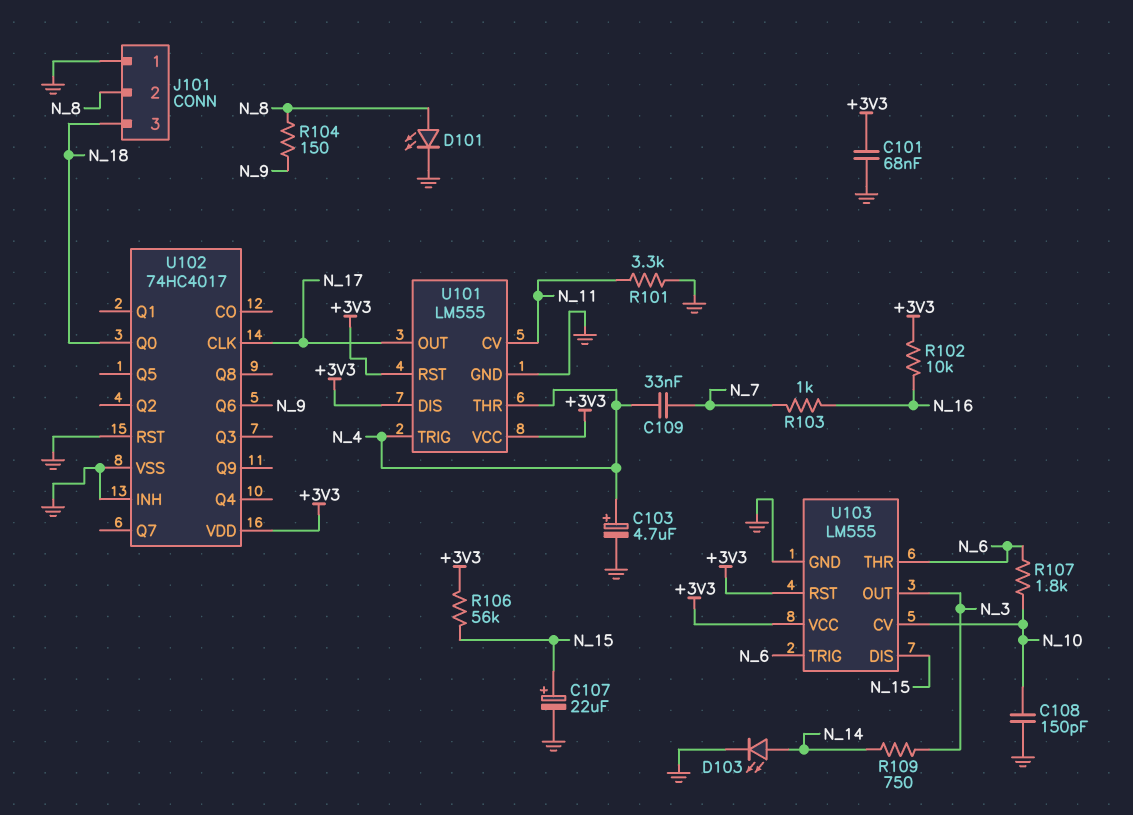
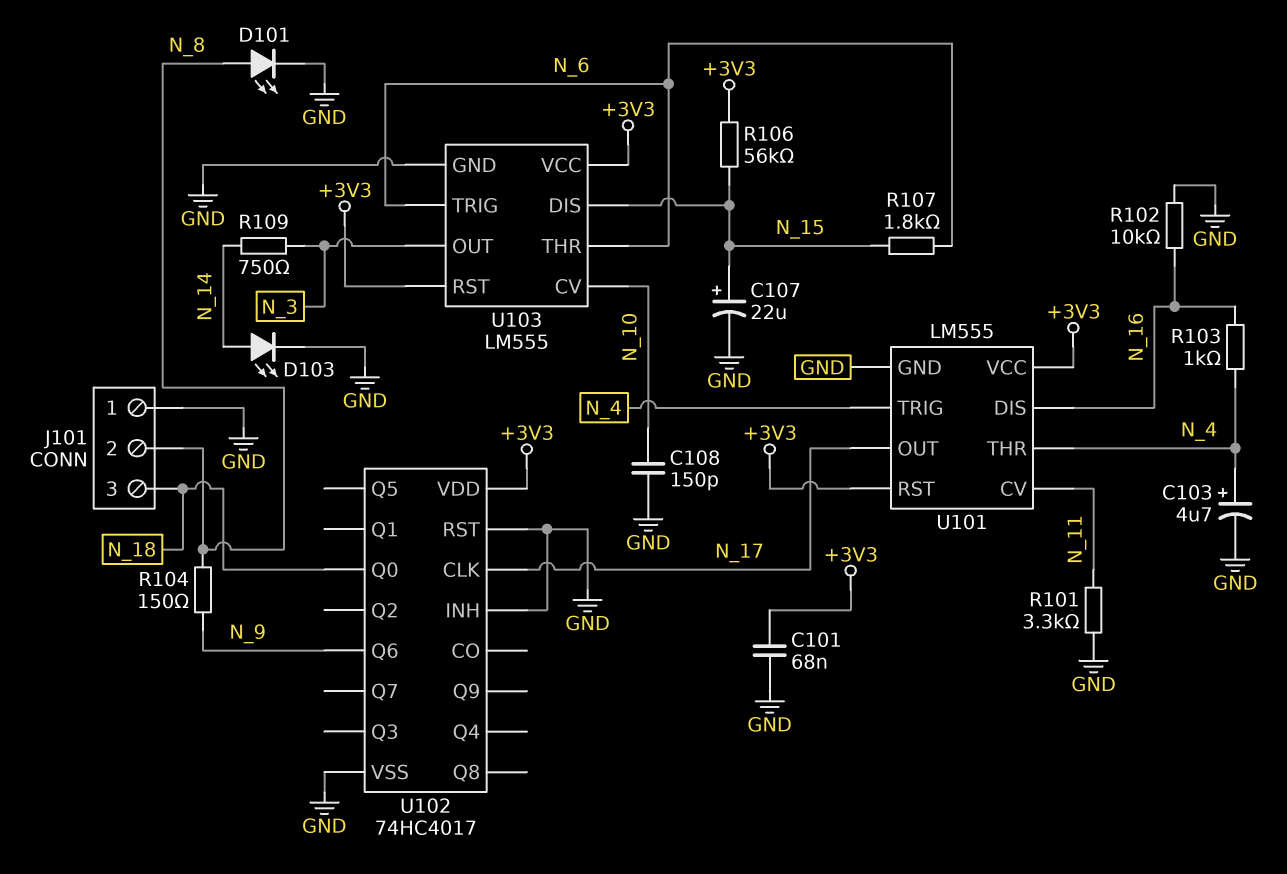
C109: 33nF (N_4, N_7) -> none
R102: 10k (+3V3, N_16) -> 10k (GND, N_16)
R103: 1k (N_7, N_16) -> 1k (N_4, N_16)
R107: 1.8k (N_6, N_10) -> 1.8k (N_6, N_15)
U101 pin DIS: +3V3 -> N_16

